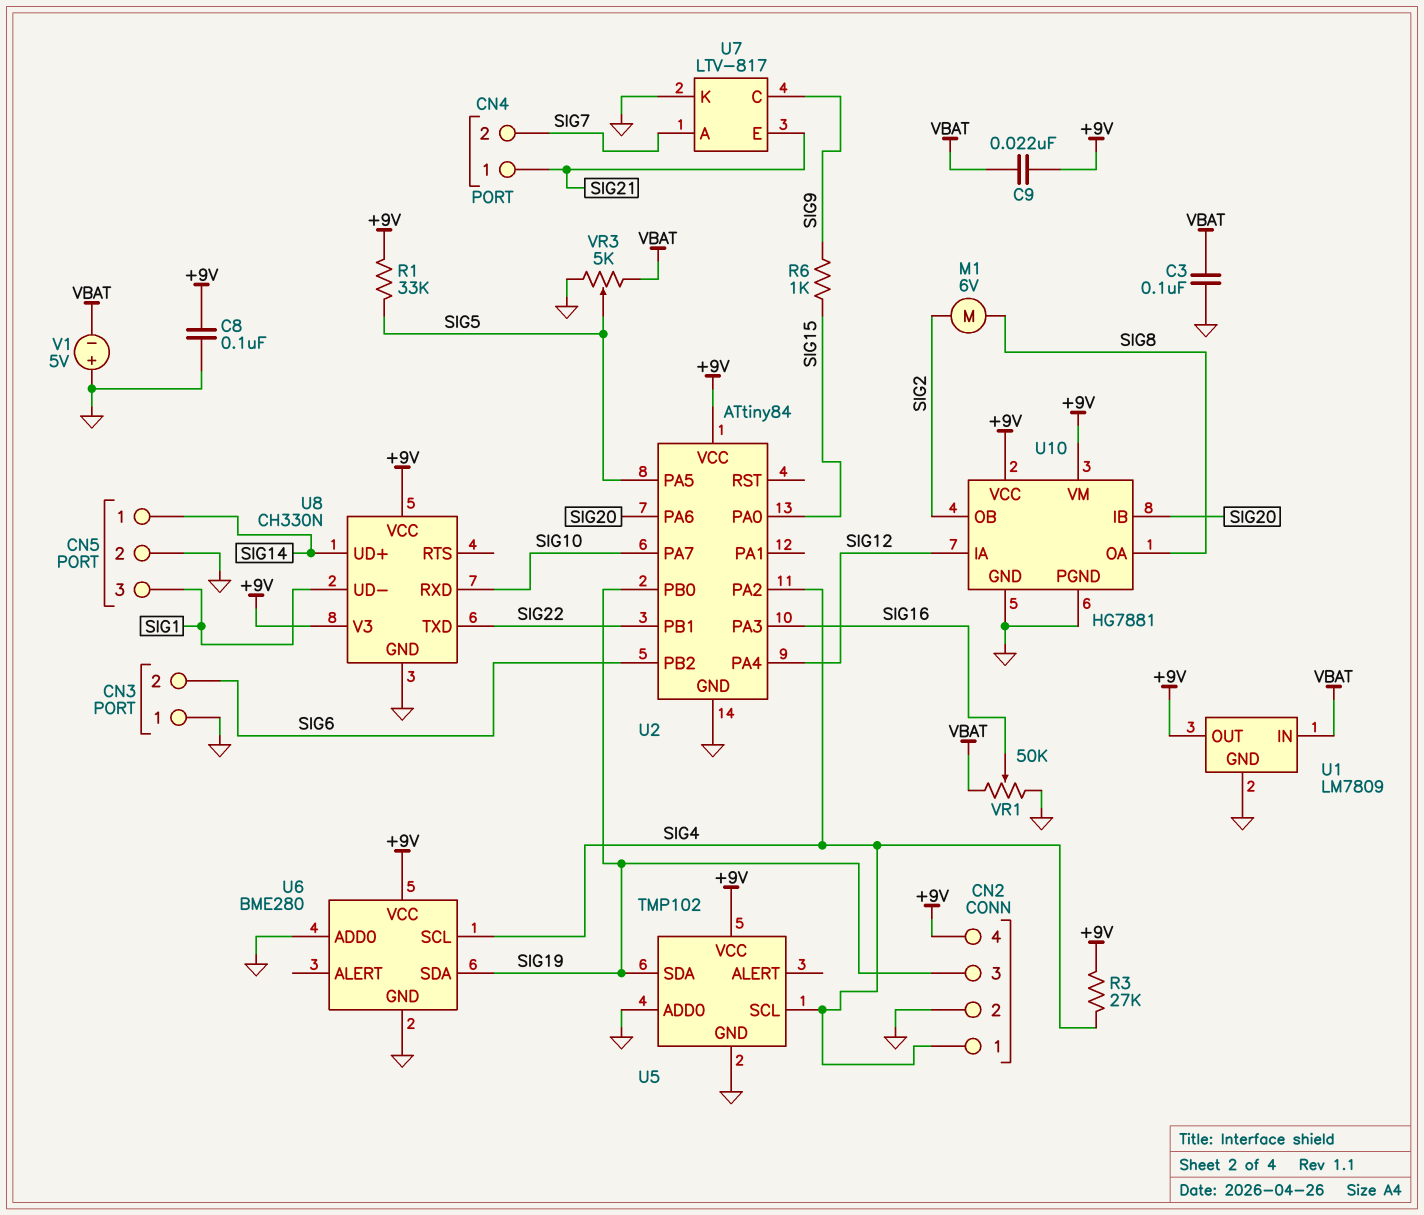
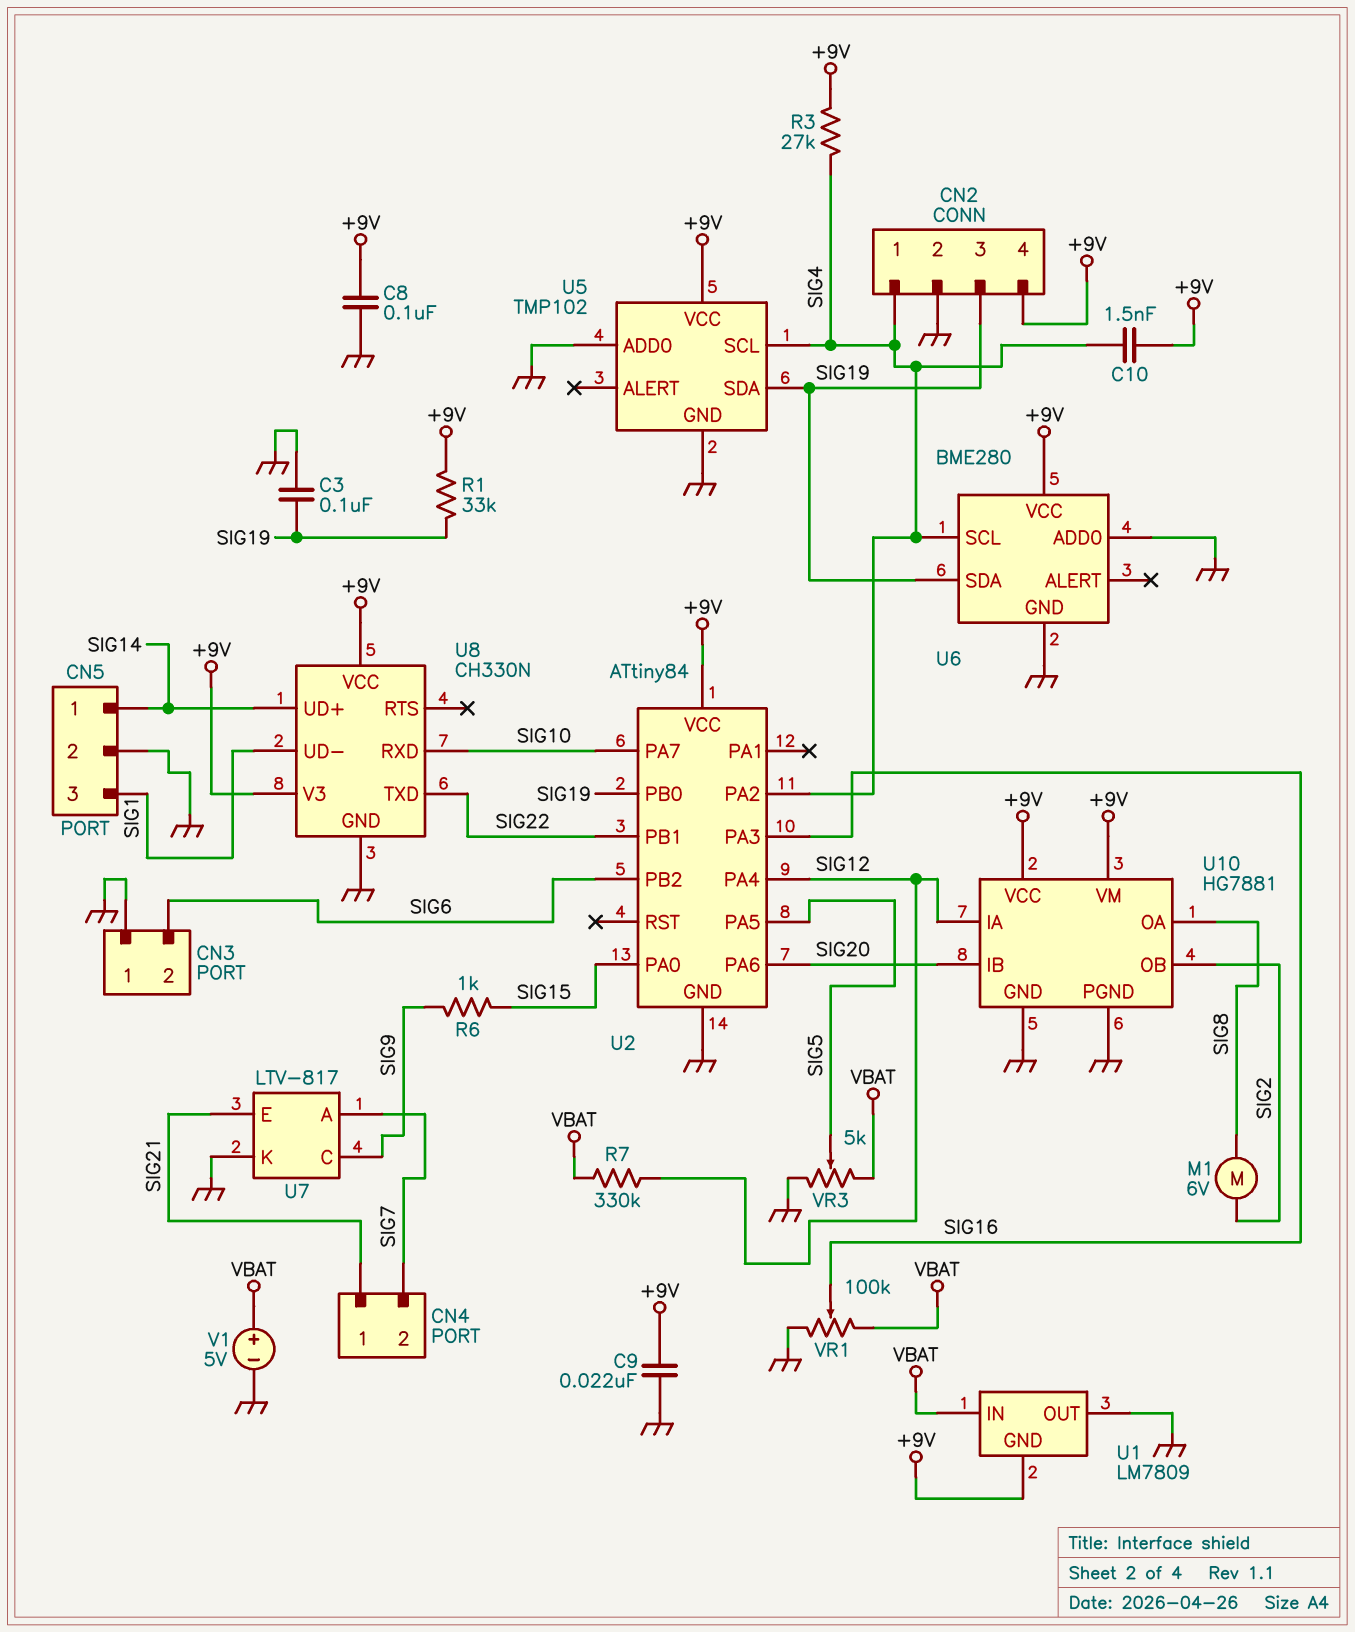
C3: 100nF (GND, VBAT) -> 100nF (GND, SIG19)
C9: 22nF (+9V, VBAT) -> 22nF (+9V, GND)
C10: none -> 1.5nF (+9V, SIG4)
R1: 33k (+9V, SIG5) -> 33k (+9V, SIG19)
R7: none -> 330k (SIG12, VBAT)
U1 pin GND: GND -> +9V
U1 pin OUT: +9V -> GND
V1: 5V (plus GND, minus VBAT) -> 5V (plus VBAT, minus GND)
VR1: 50k (GND, VBAT, wiper SIG16) -> 100k (GND, VBAT, wiper SIG16)

